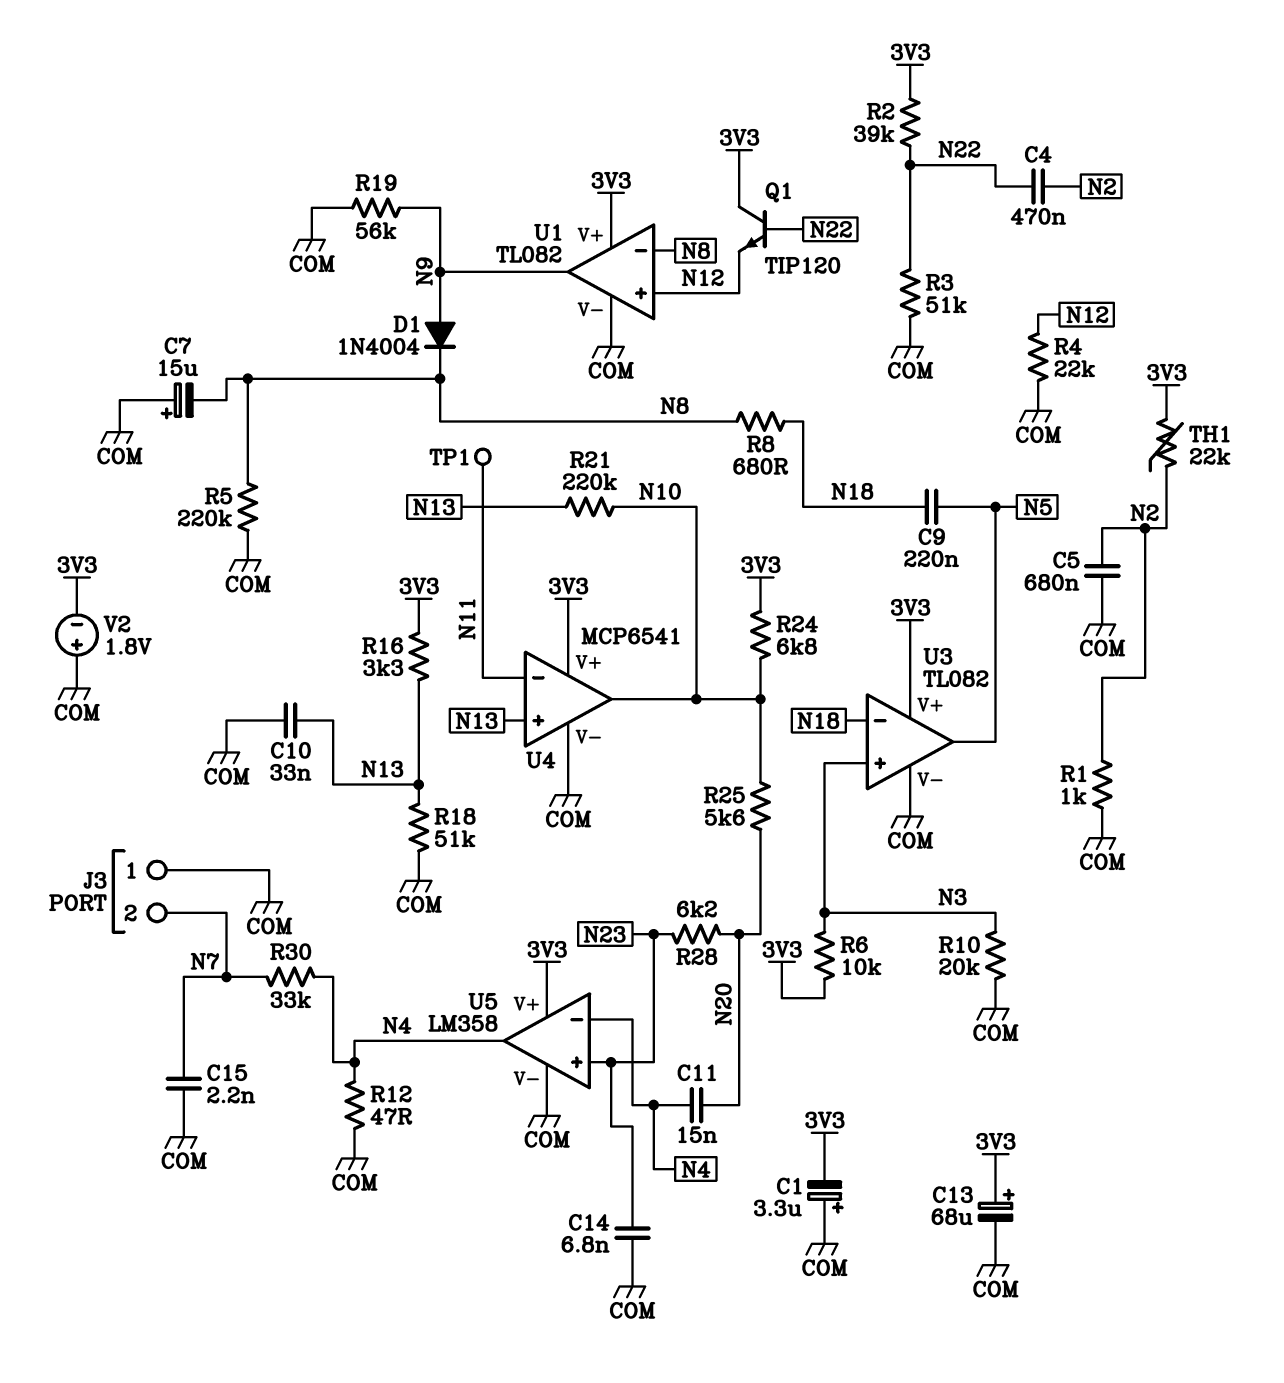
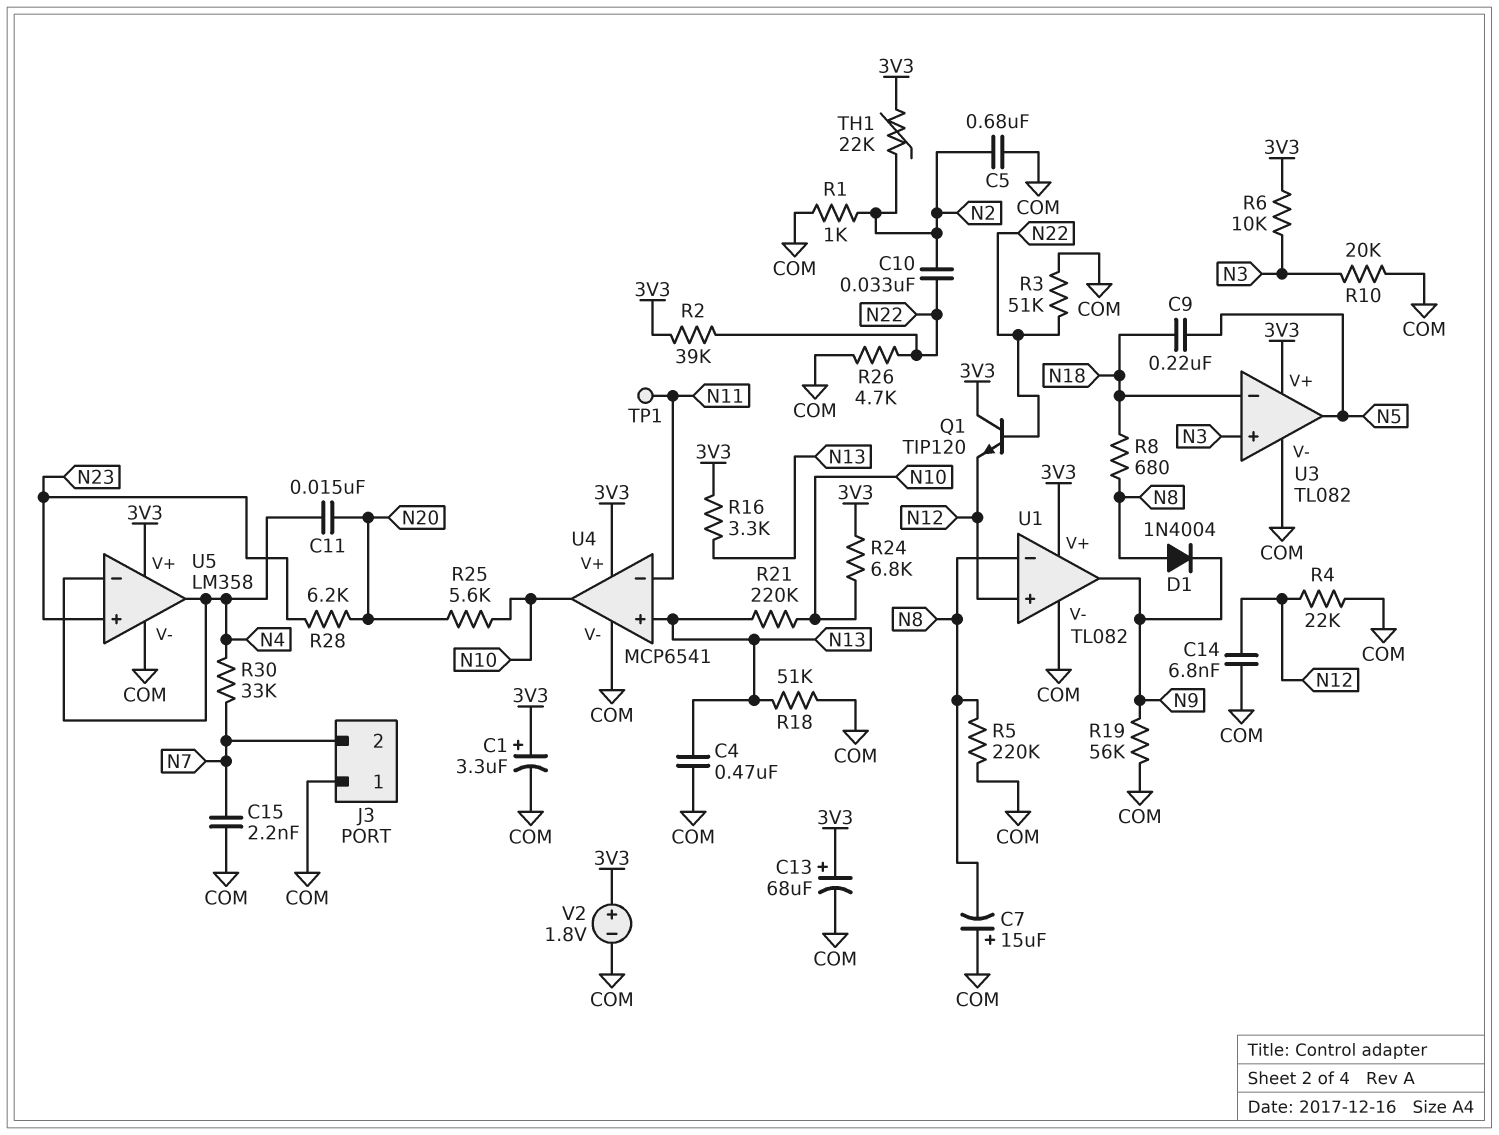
C1: 3.3uF (plus COM, minus 3V3) -> 3.3uF (plus 3V3, minus COM)
C4: 470nF (N2, N22) -> 470nF (COM, N13)
C10: 33nF (COM, N13) -> 33nF (N2, N22)
C14: 6.8nF (COM, N23) -> 6.8nF (COM, N12)
D1: diode 1N4004 (A N9, K N8) -> diode 1N4004 (A N8, K N9)
R12: 47 (COM, N4) -> none
R26: none -> 4.7k (COM, N22)
V2: 1.8V (plus COM, minus 3V3) -> 1.8V (plus 3V3, minus COM)

